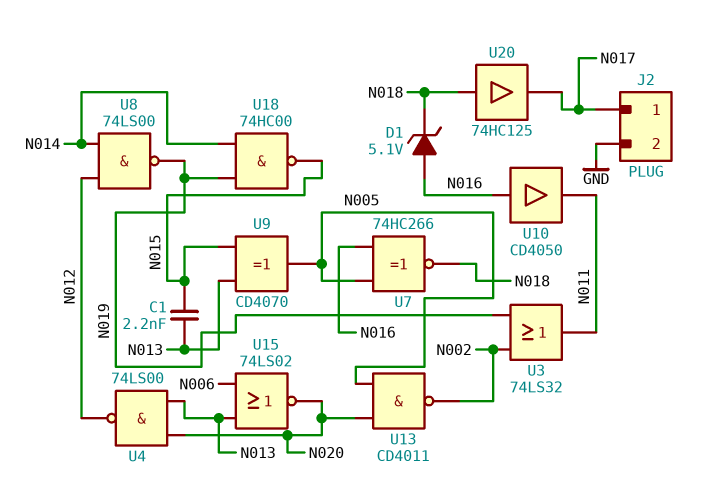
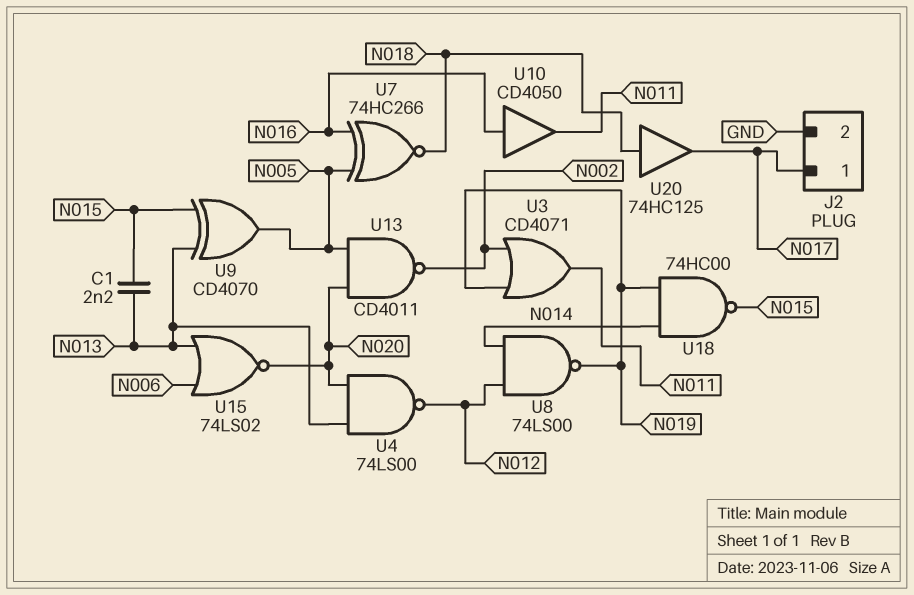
D1: zener 5.1V (A N016, K N018) -> none
U3: OR 74LS32 (in N002, in N019, out N011) -> OR CD4071 (in N002, in N019, out N011)

